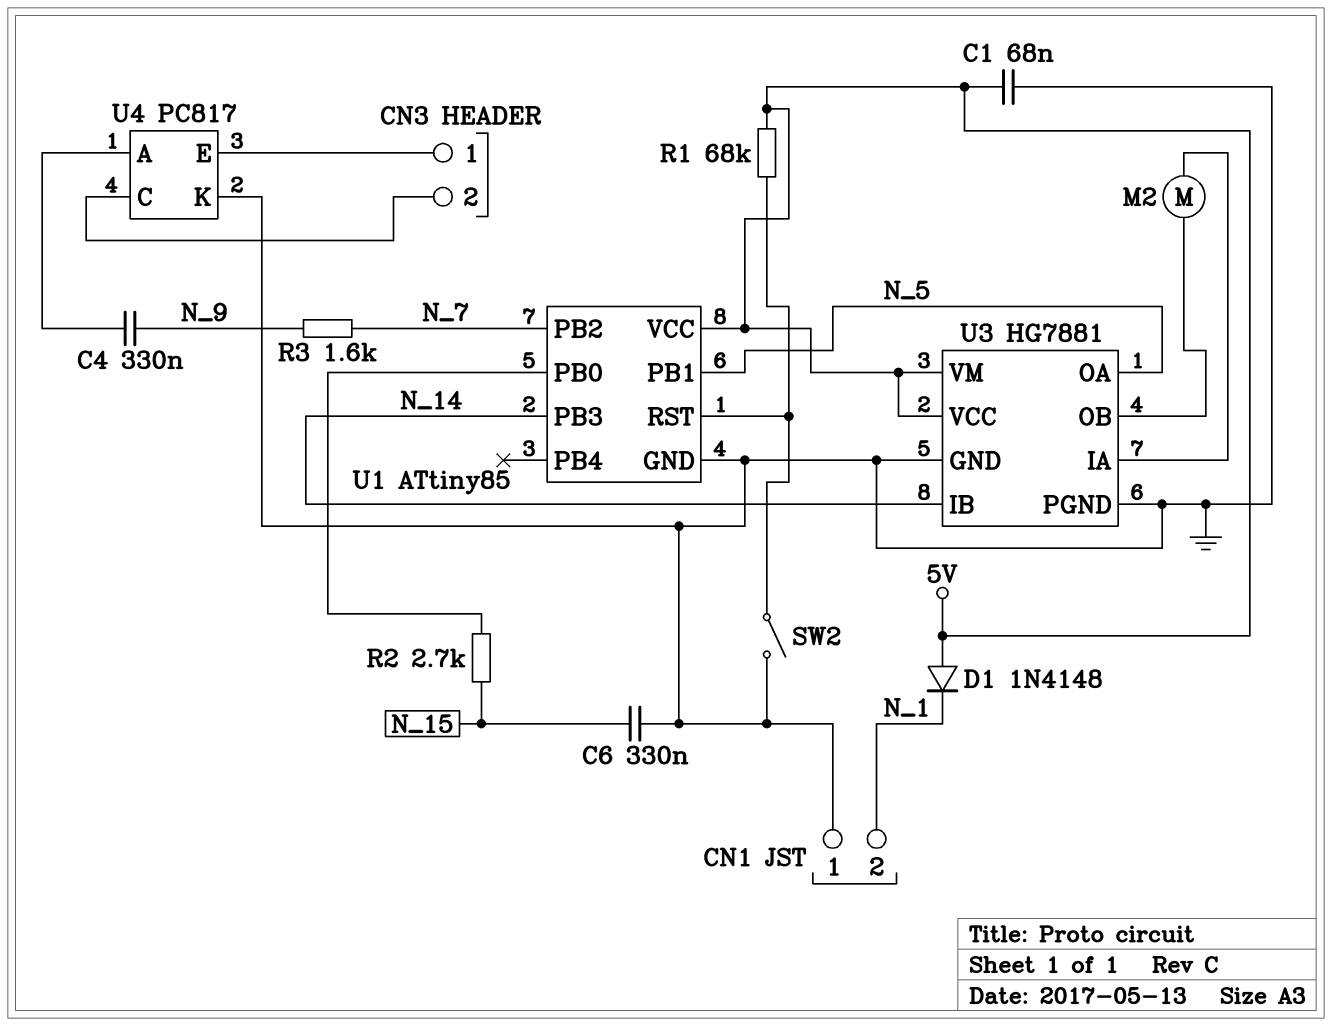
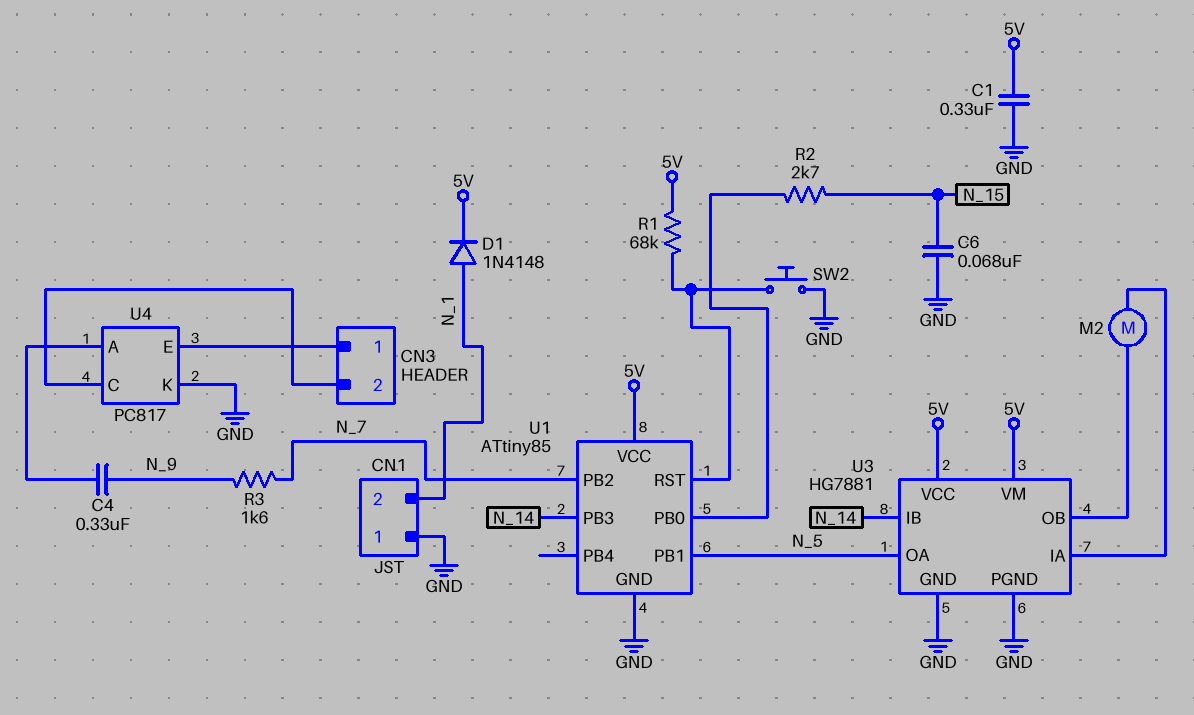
C1: 68nF (5V, GND) -> 330nF (5V, GND)
C6: 330nF (GND, N_15) -> 68nF (GND, N_15)
D1: diode 1N4148 (A 5V, K N_1) -> diode 1N4148 (A N_1, K 5V)
SW2: switch (GND, U1/RST) -> button (GND, U1/RST)

